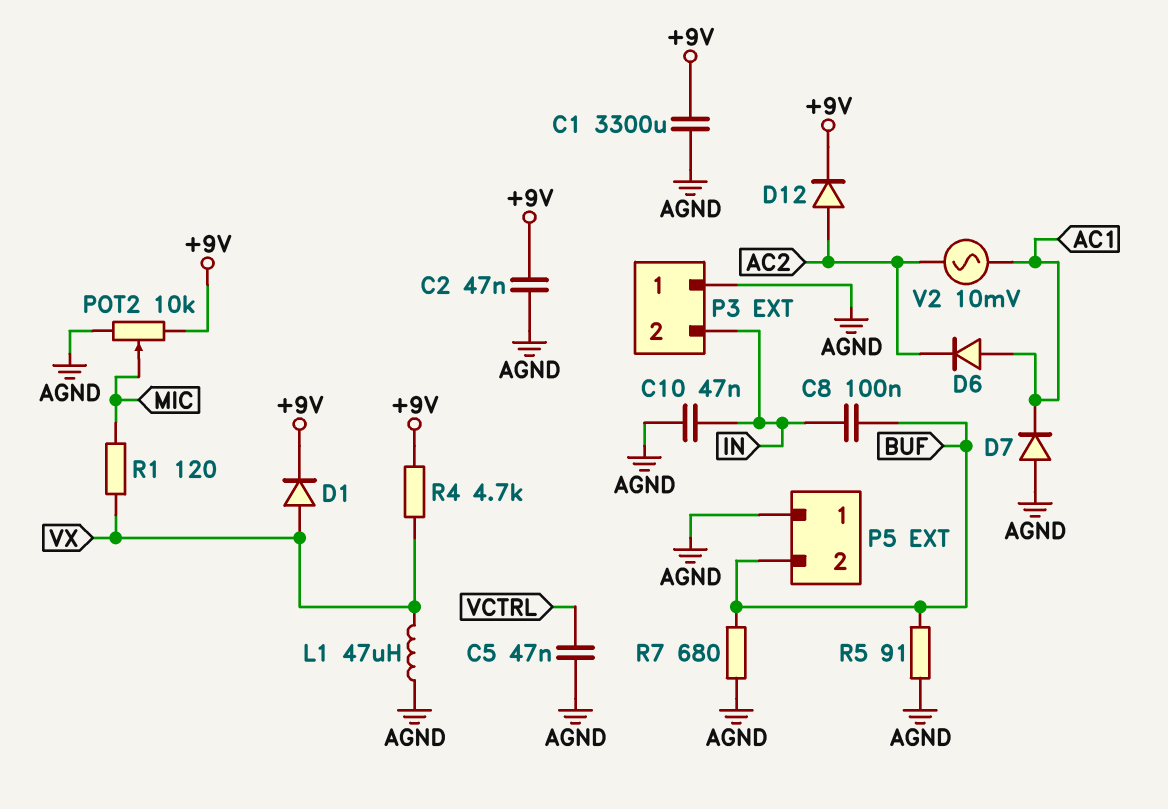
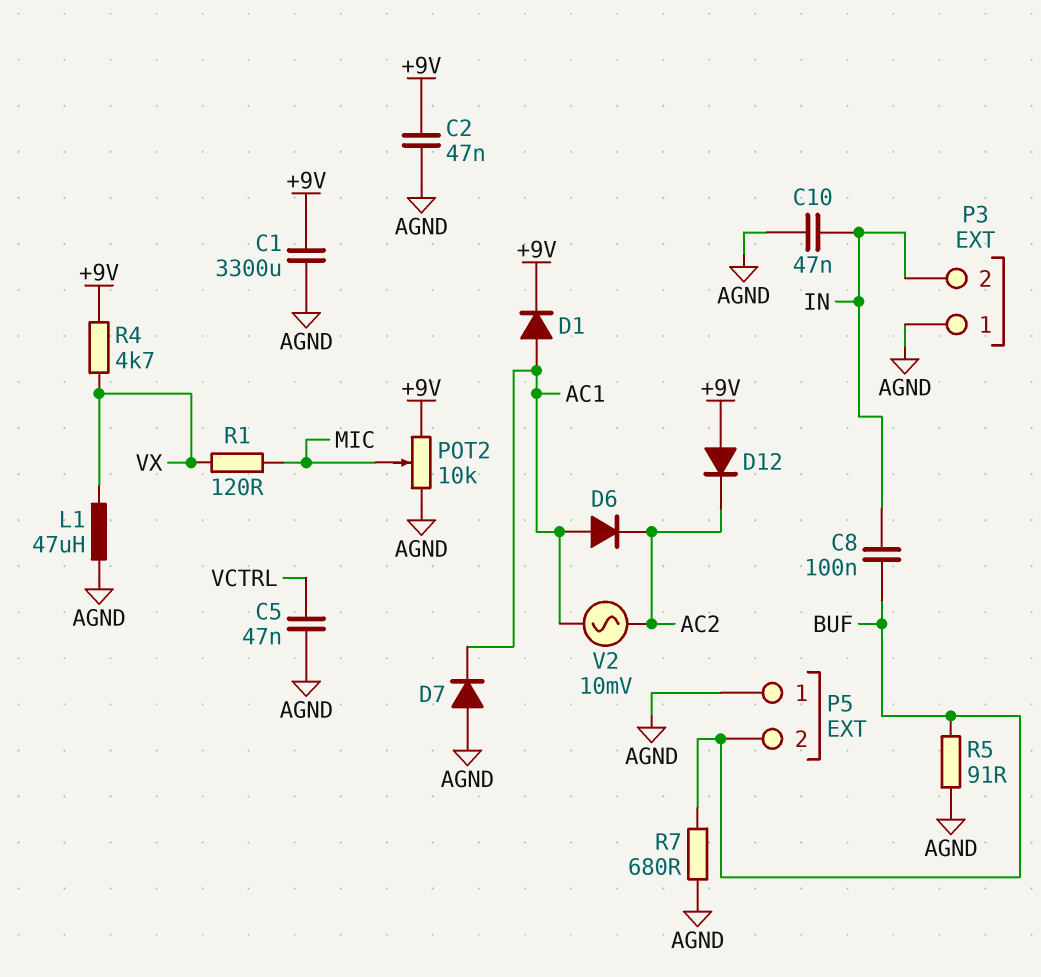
D1: diode (A VX, K +9V) -> diode (A AC1, K +9V)
D12: diode (A AC2, K +9V) -> diode (A +9V, K AC2)

